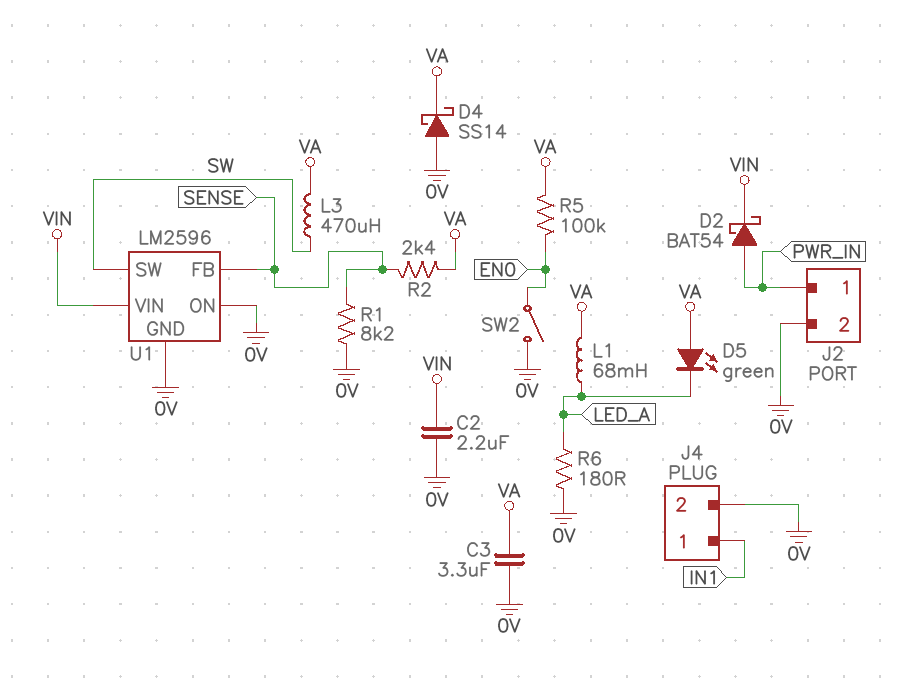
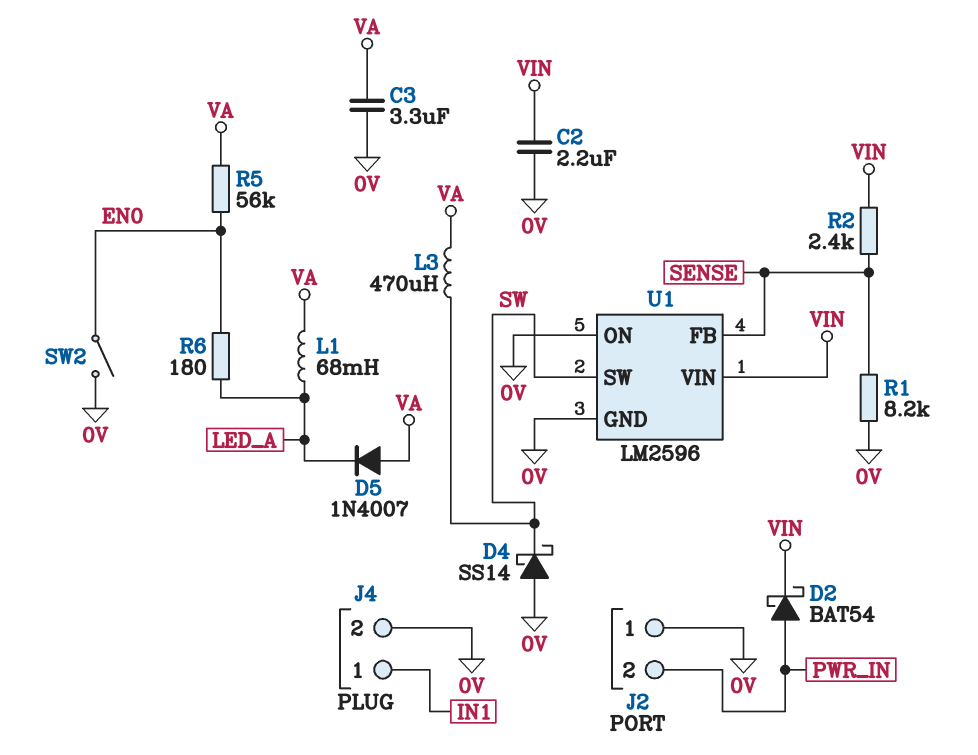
D4: schottky SS14 (A 0V, K VA) -> schottky SS14 (A 0V, K SW)
D5: LED green (A VA, K LED_A) -> diode 1N4007 (A VA, K LED_A)
J2 pin 1: PWR_IN -> 0V
J2 pin 2: 0V -> PWR_IN
R2: 2.4k (SENSE, VA) -> 2.4k (SENSE, VIN)
R5: 100k (EN0, VA) -> 56k (EN0, VA)
R6: 180 (0V, LED_A) -> 180 (EN0, LED_A)

